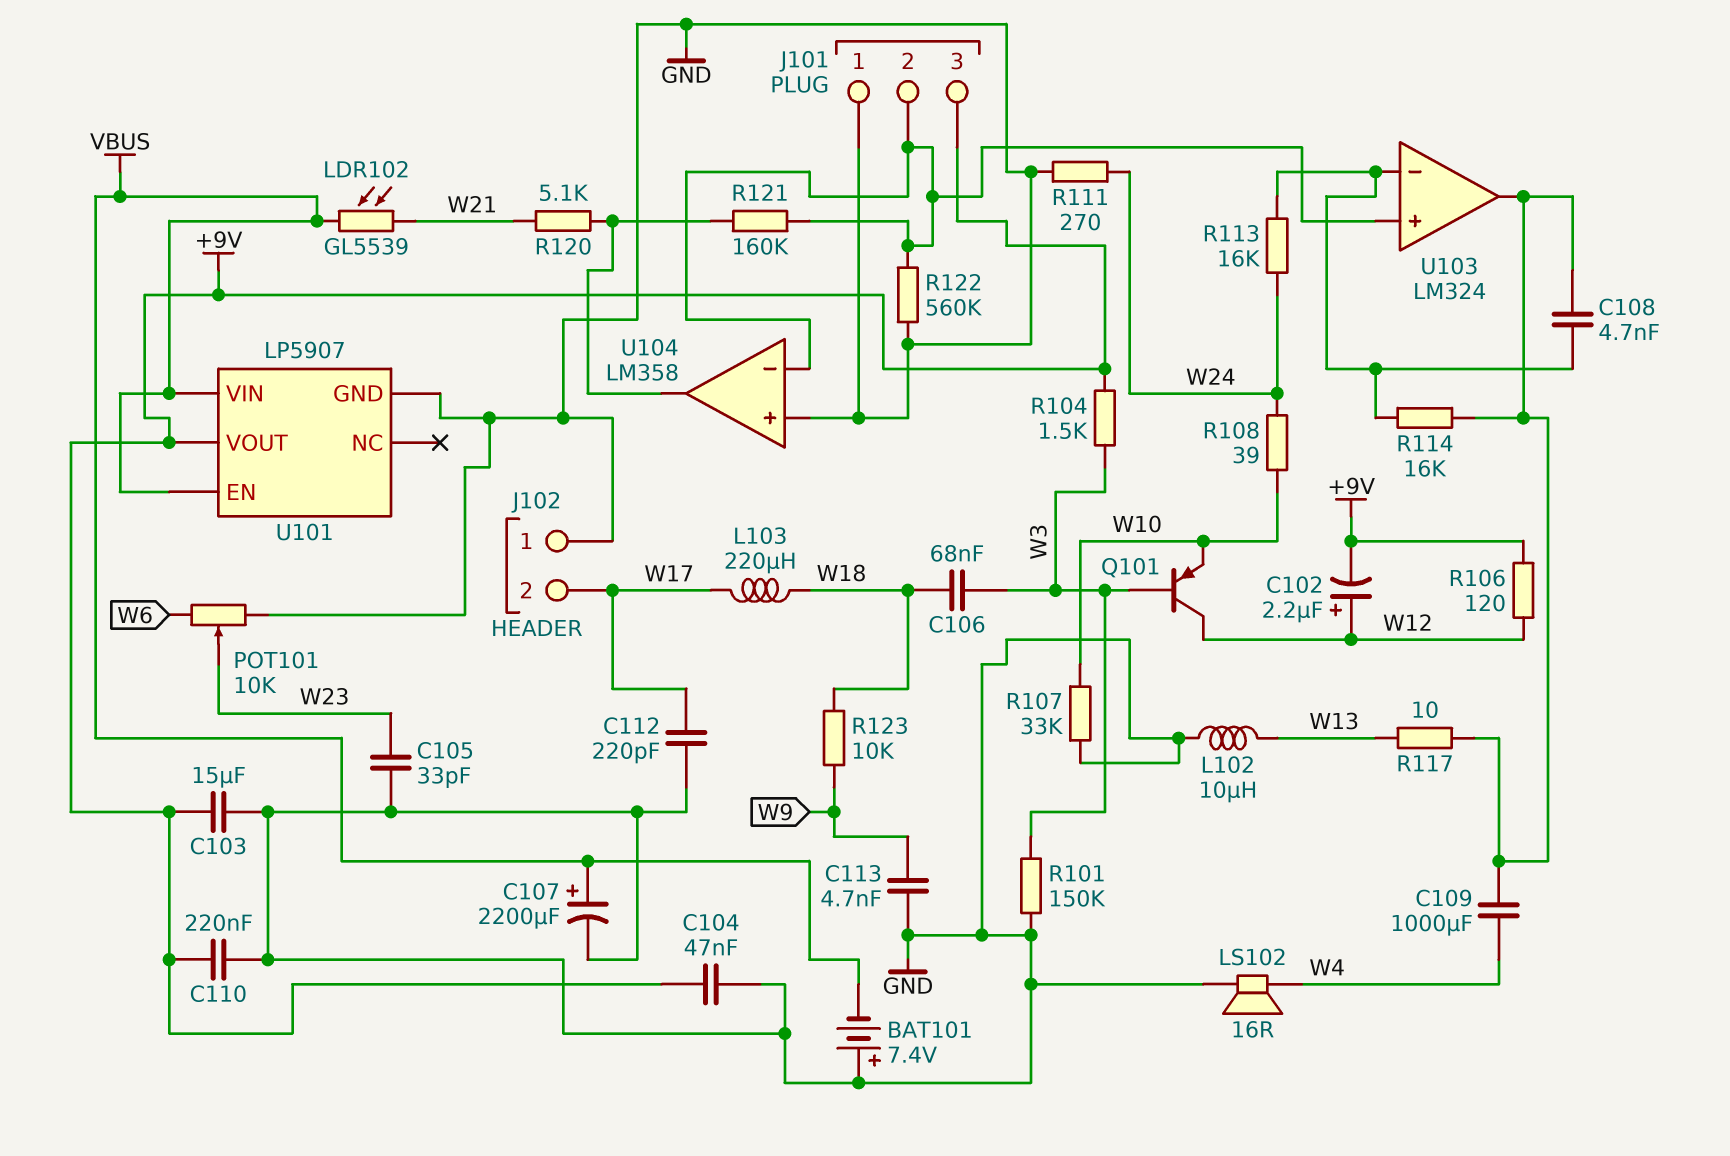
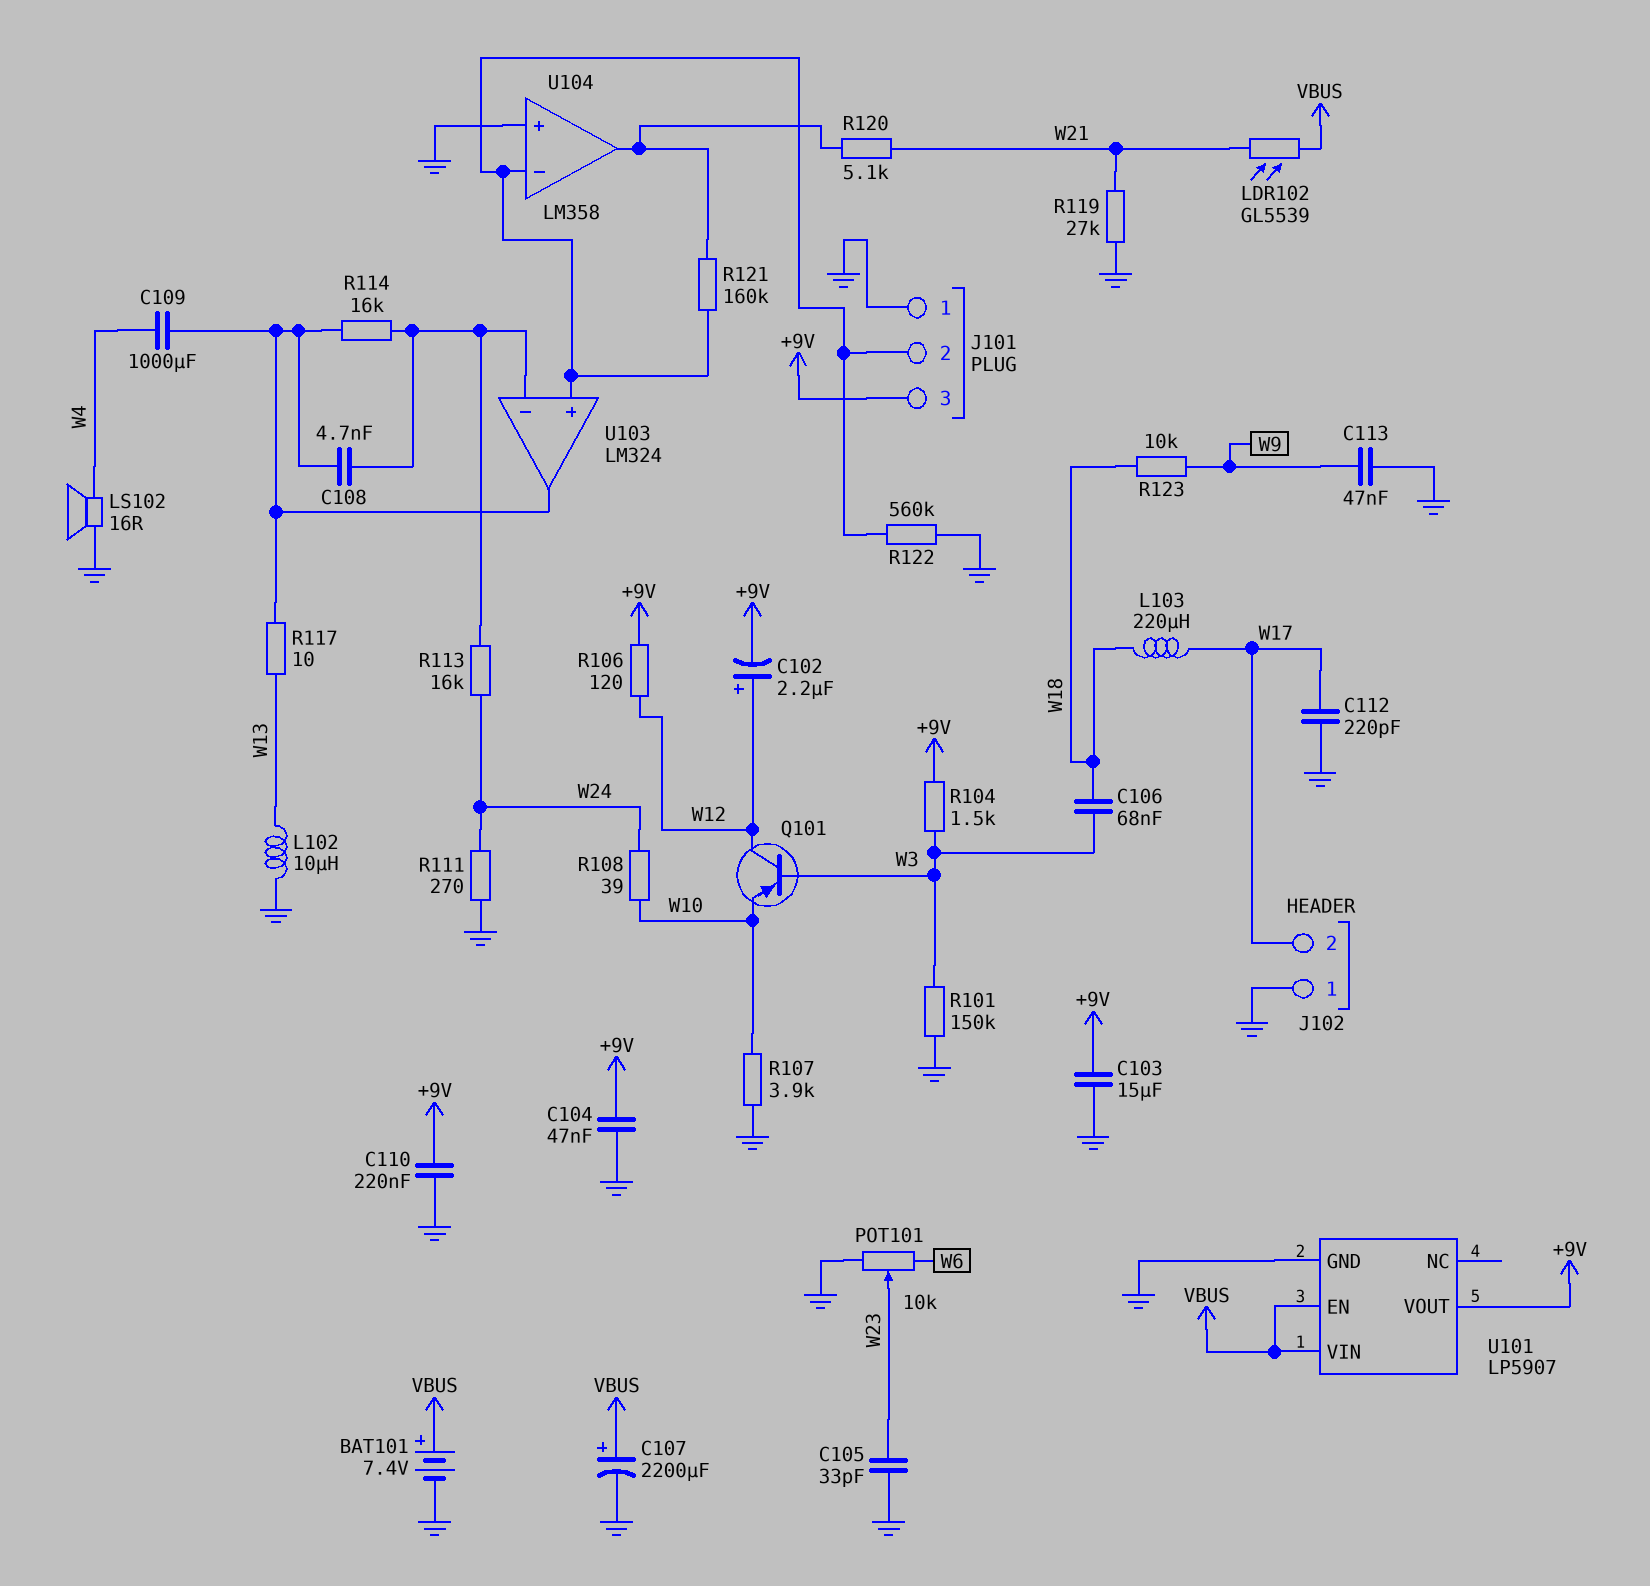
BAT101: 7.4V (plus GND, minus VBUS) -> 7.4V (plus VBUS, minus GND)
C113: 4.7nF (GND, W9) -> 47nF (GND, W9)
R107: 33k (GND, W10) -> 3.9k (GND, W10)
R119: none -> 27k (GND, W21)

